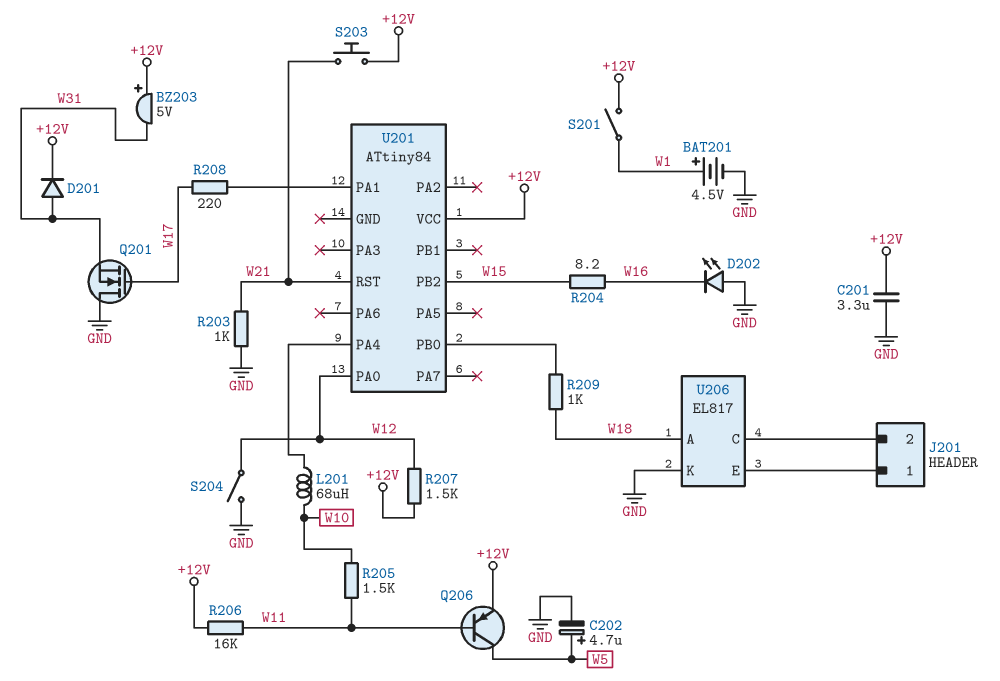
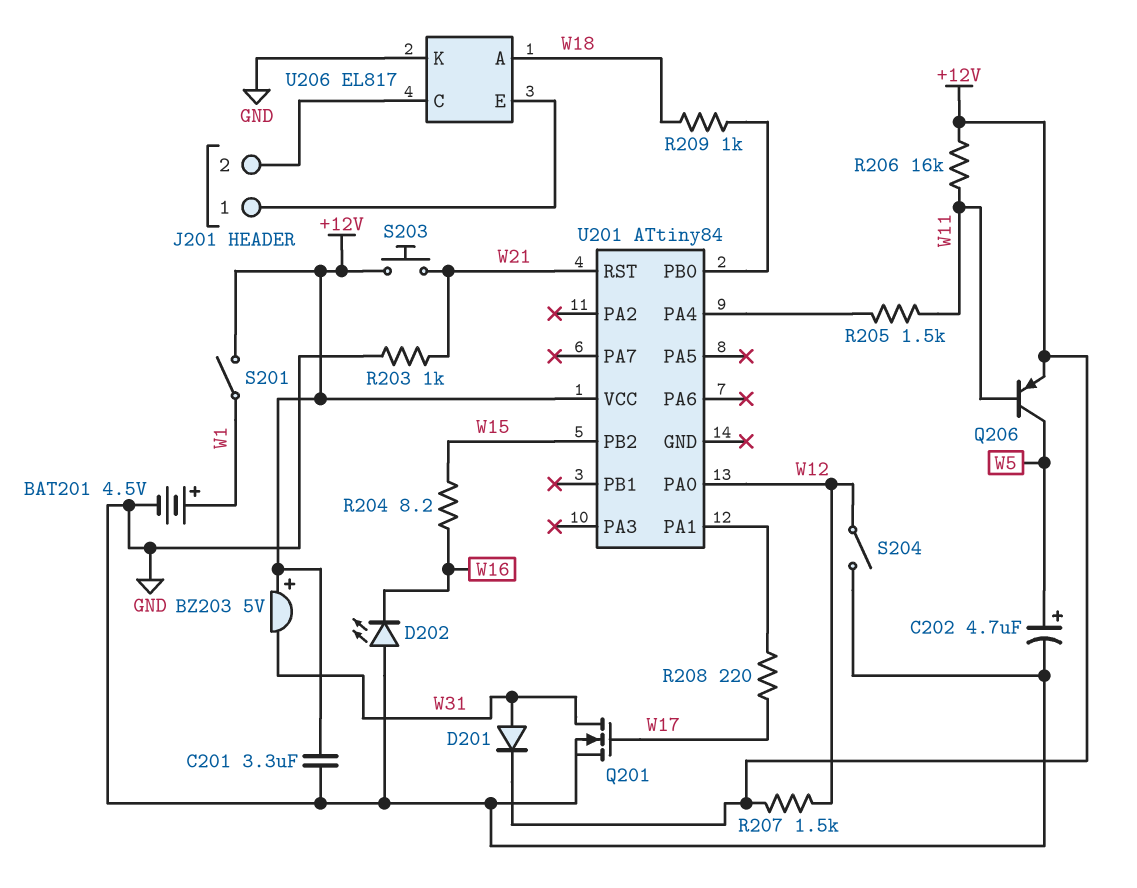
L201: 68uH (U201/PA4, W10) -> none
Q201: NMOS (G W17, D GND, S W31) -> NMOS (G W17, D W31, S GND)
R205: 1.5k (W10, W11) -> 1.5k (U201/PA4, W11)

